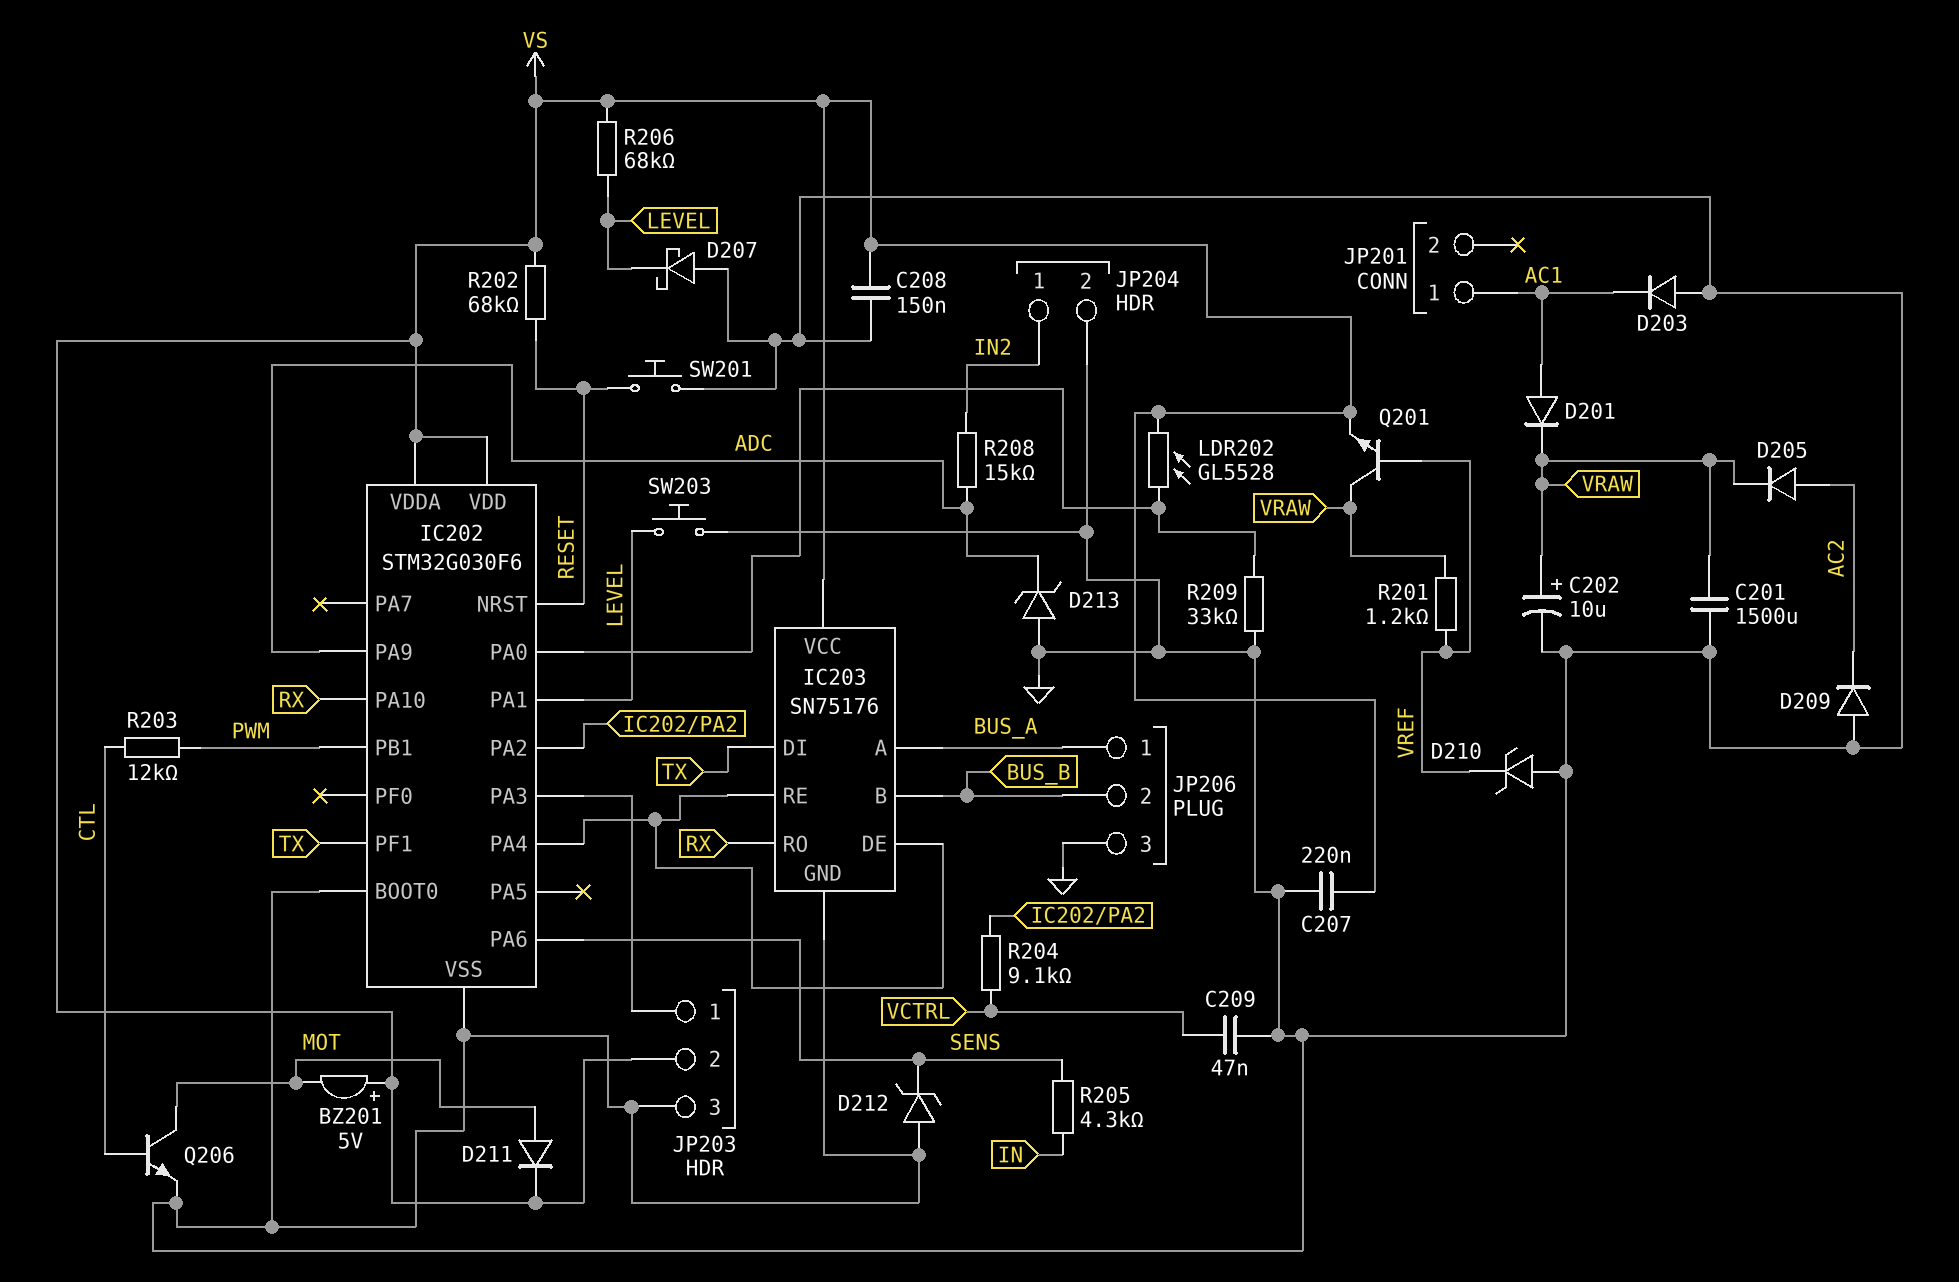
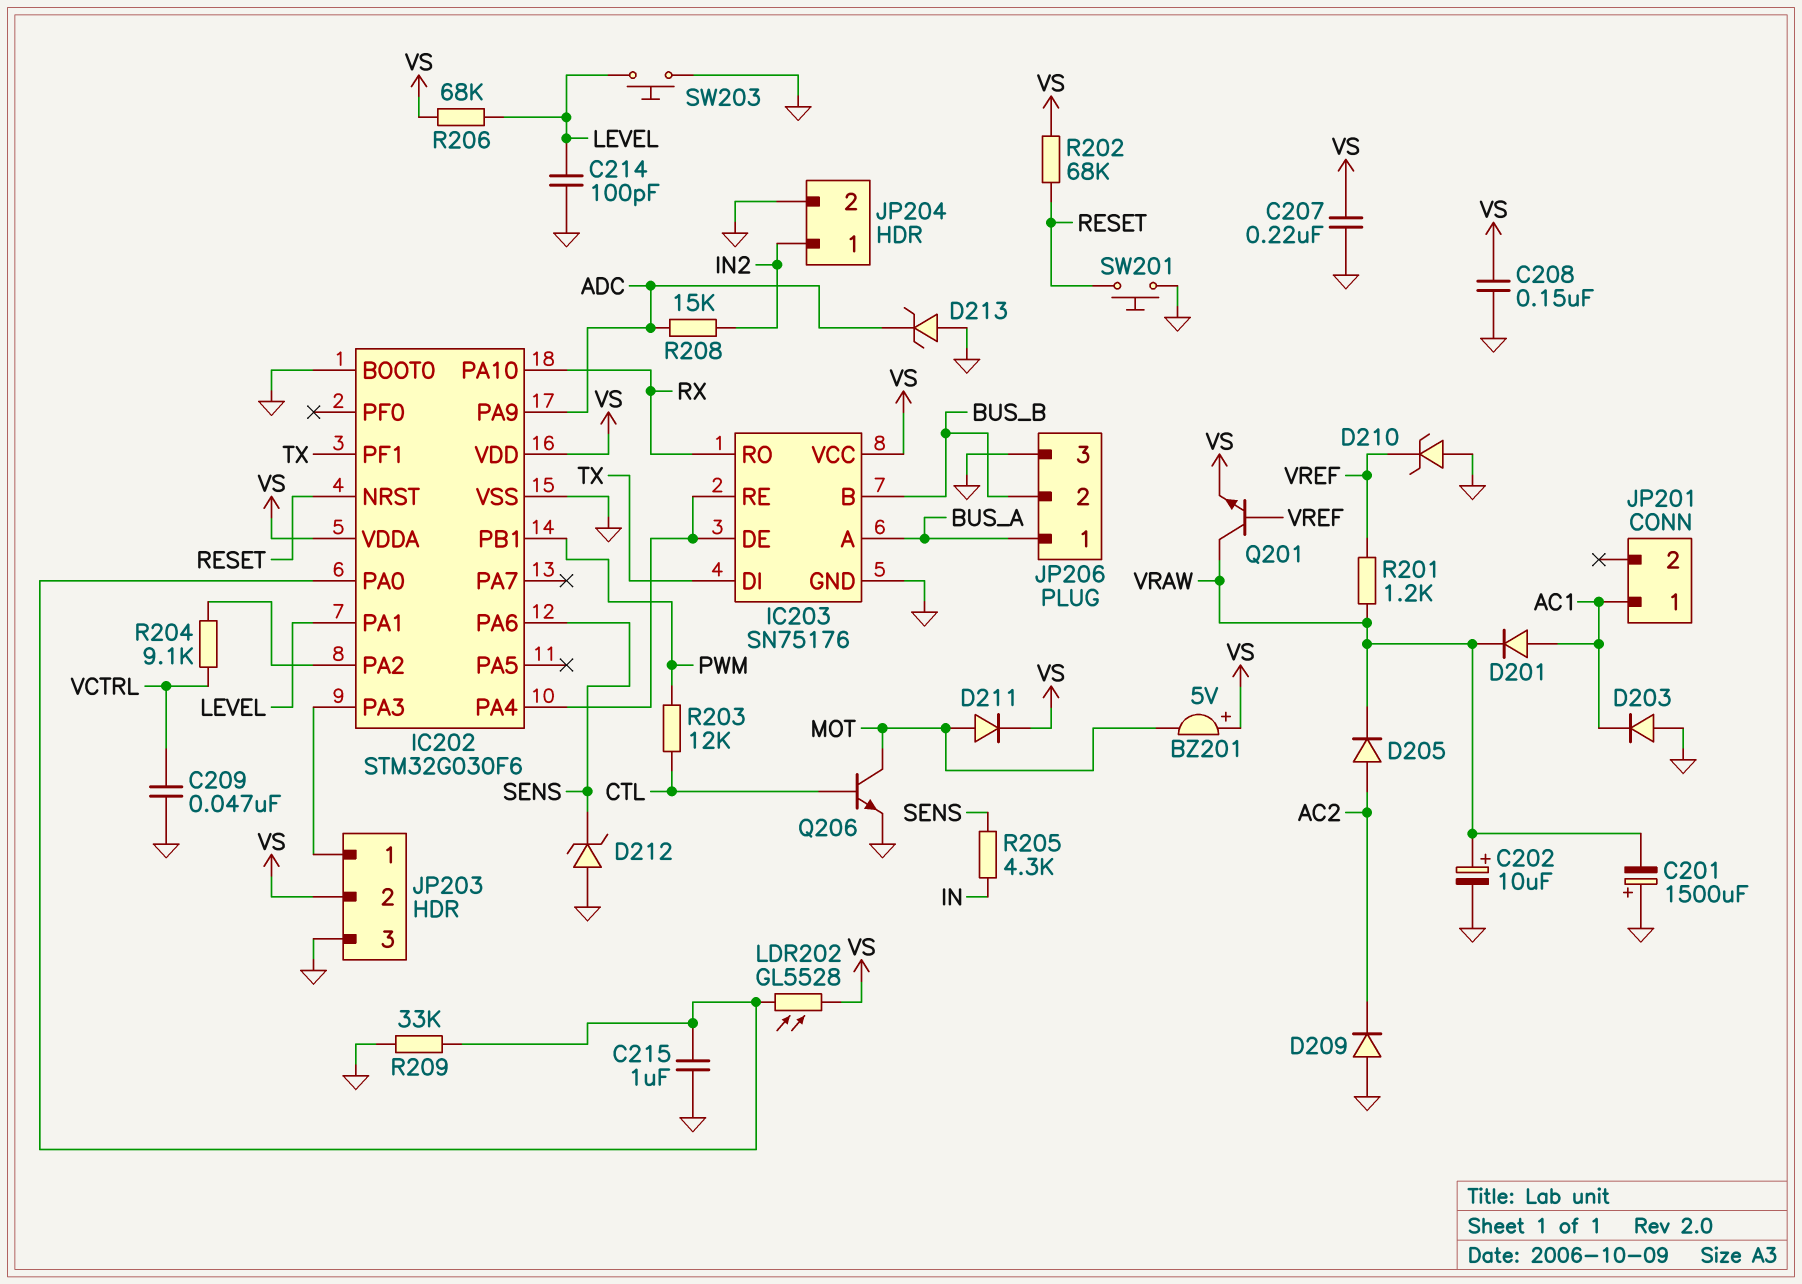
C201: 1500uF (GND, VRAW) -> 1500uF (plus GND, minus VRAW)
C214: none -> 100pF (GND, LEVEL)
C215: none -> 1uF (GND, IC202/PA0)
D207: schottky (A GND, K LEVEL) -> none

